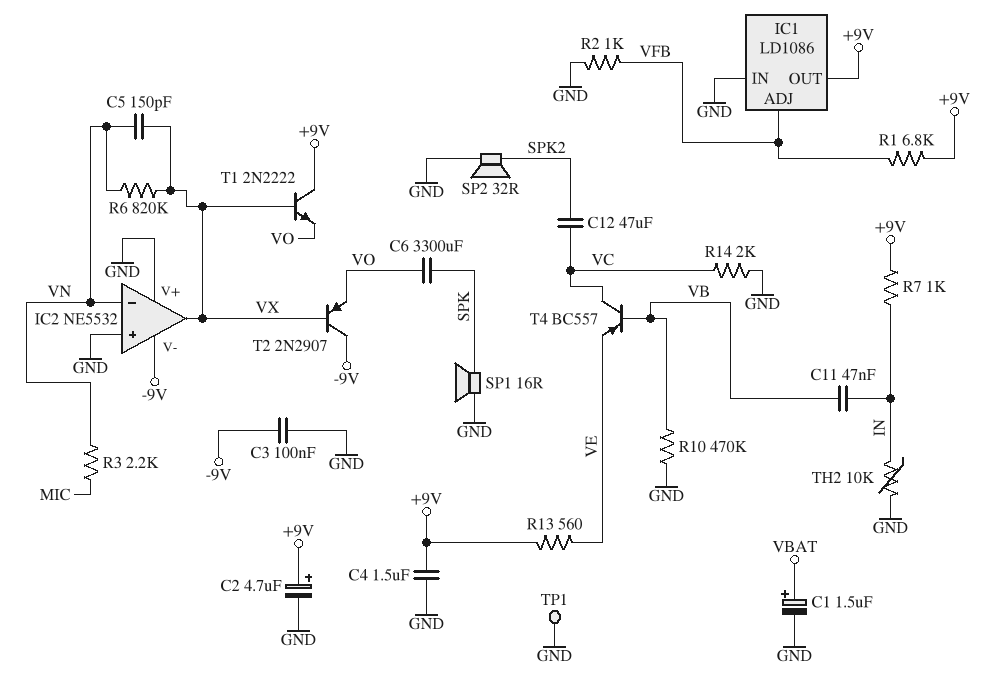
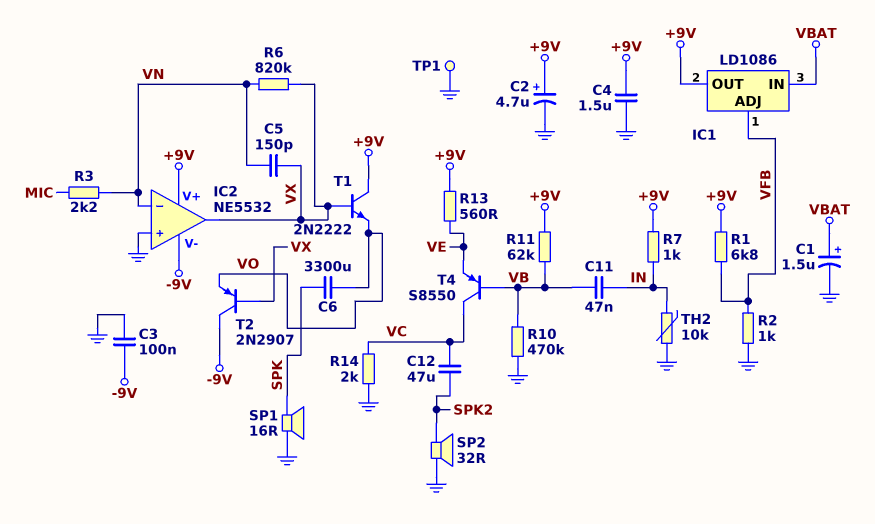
IC1 pin IN: GND -> VBAT
IC2 pin V+: GND -> +9V
R11: none -> 62k (+9V, VB)
T4: PNP BC557 (B VB, C VC, E VE) -> PNP S8550 (B VB, C VC, E VE)

